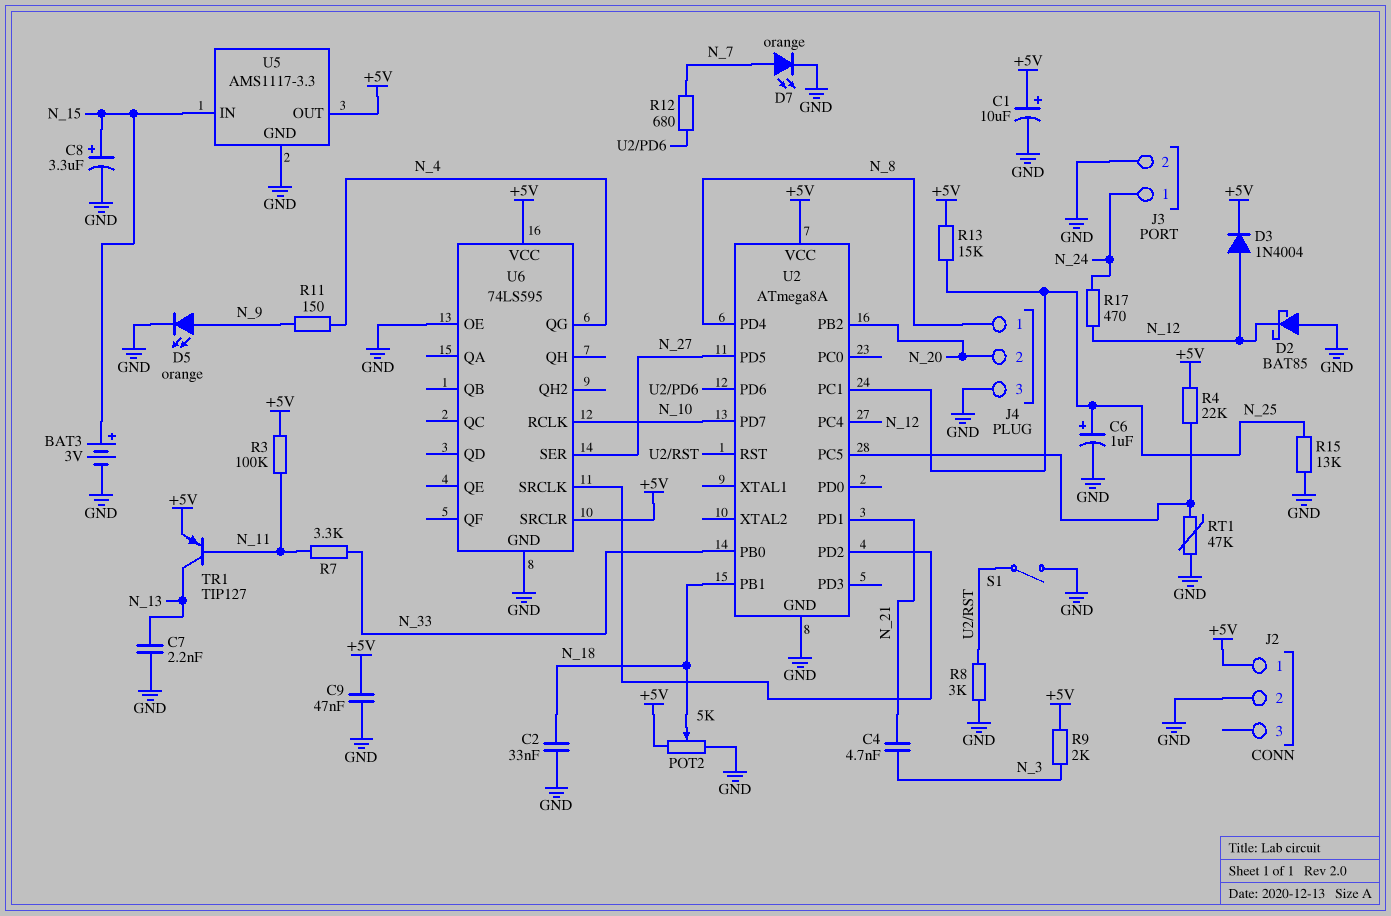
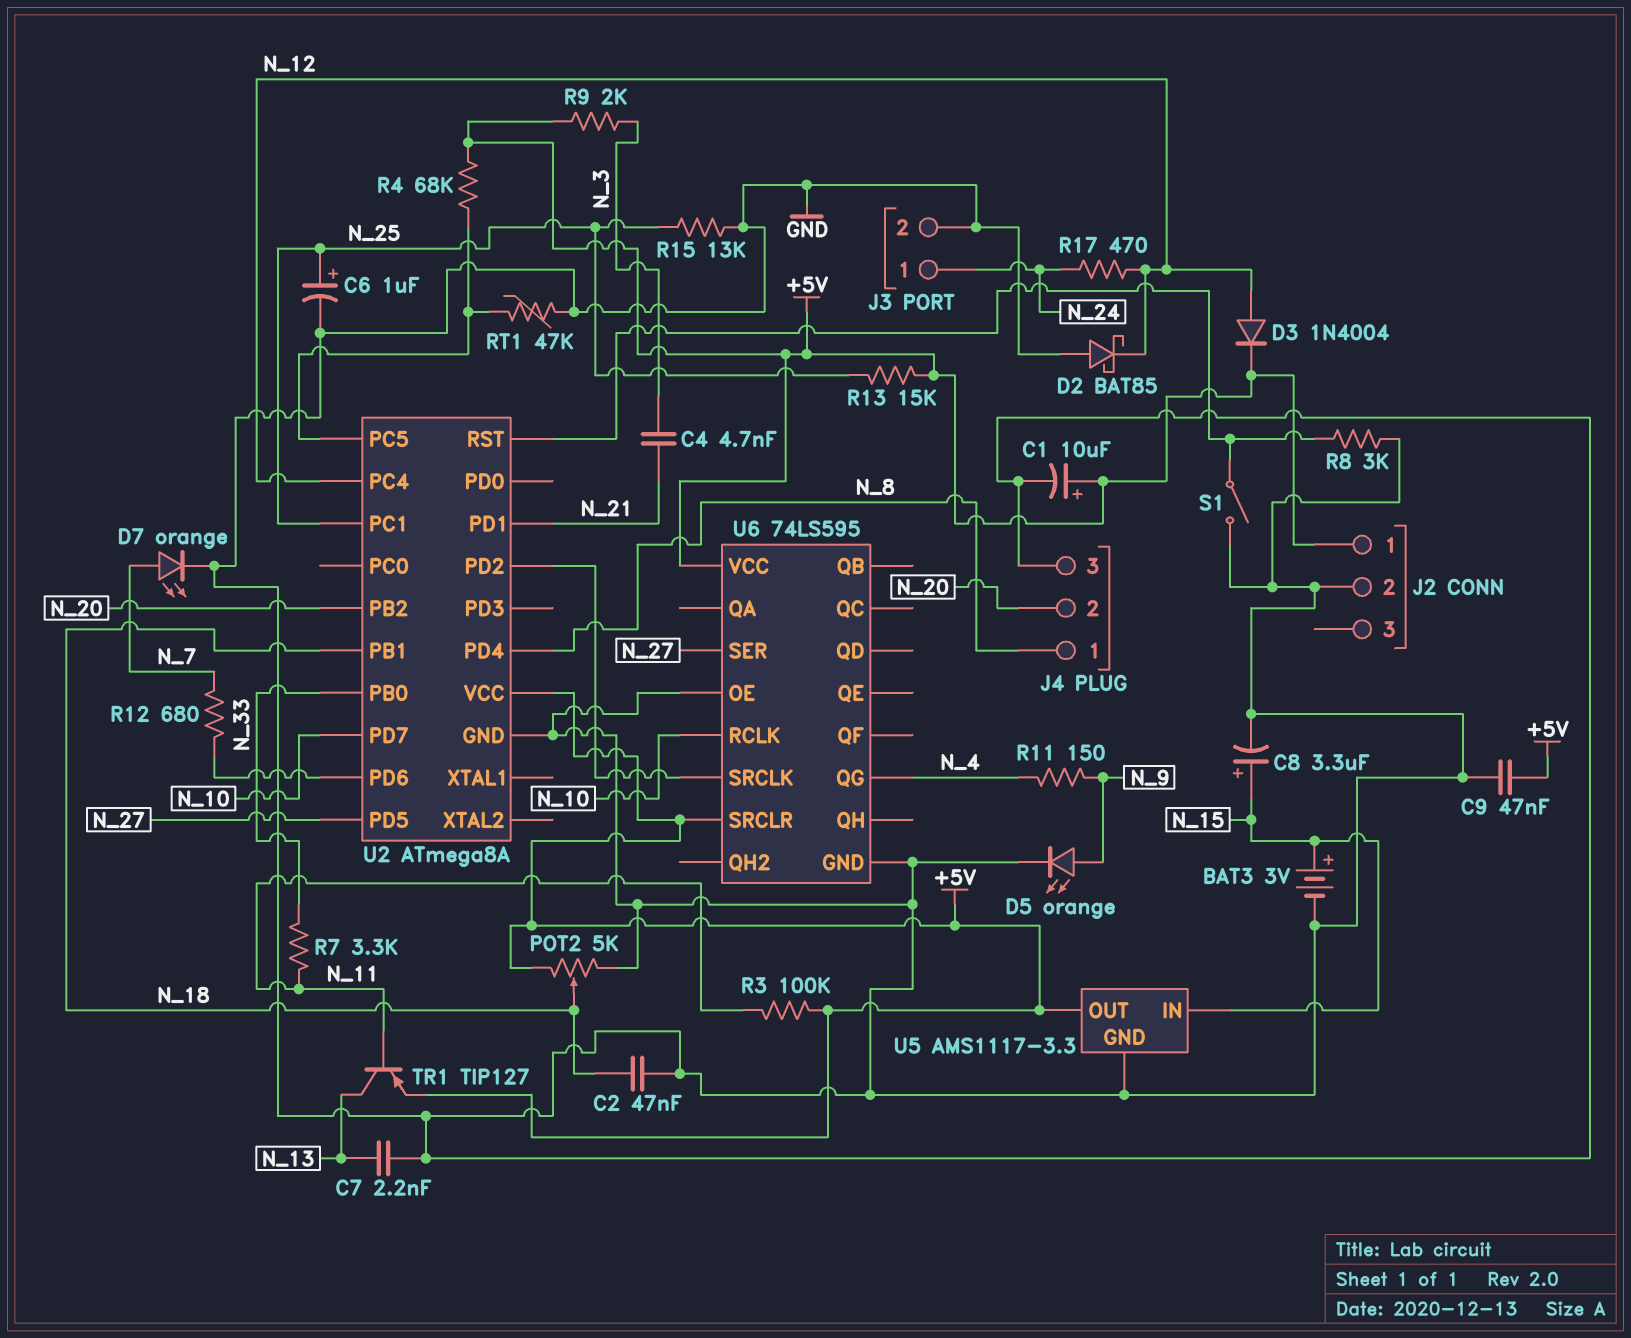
C2: 33nF (GND, N_18) -> 47nF (GND, N_18)
R4: 22k (+5V, U2/PC5) -> 68k (+5V, U2/PC5)

